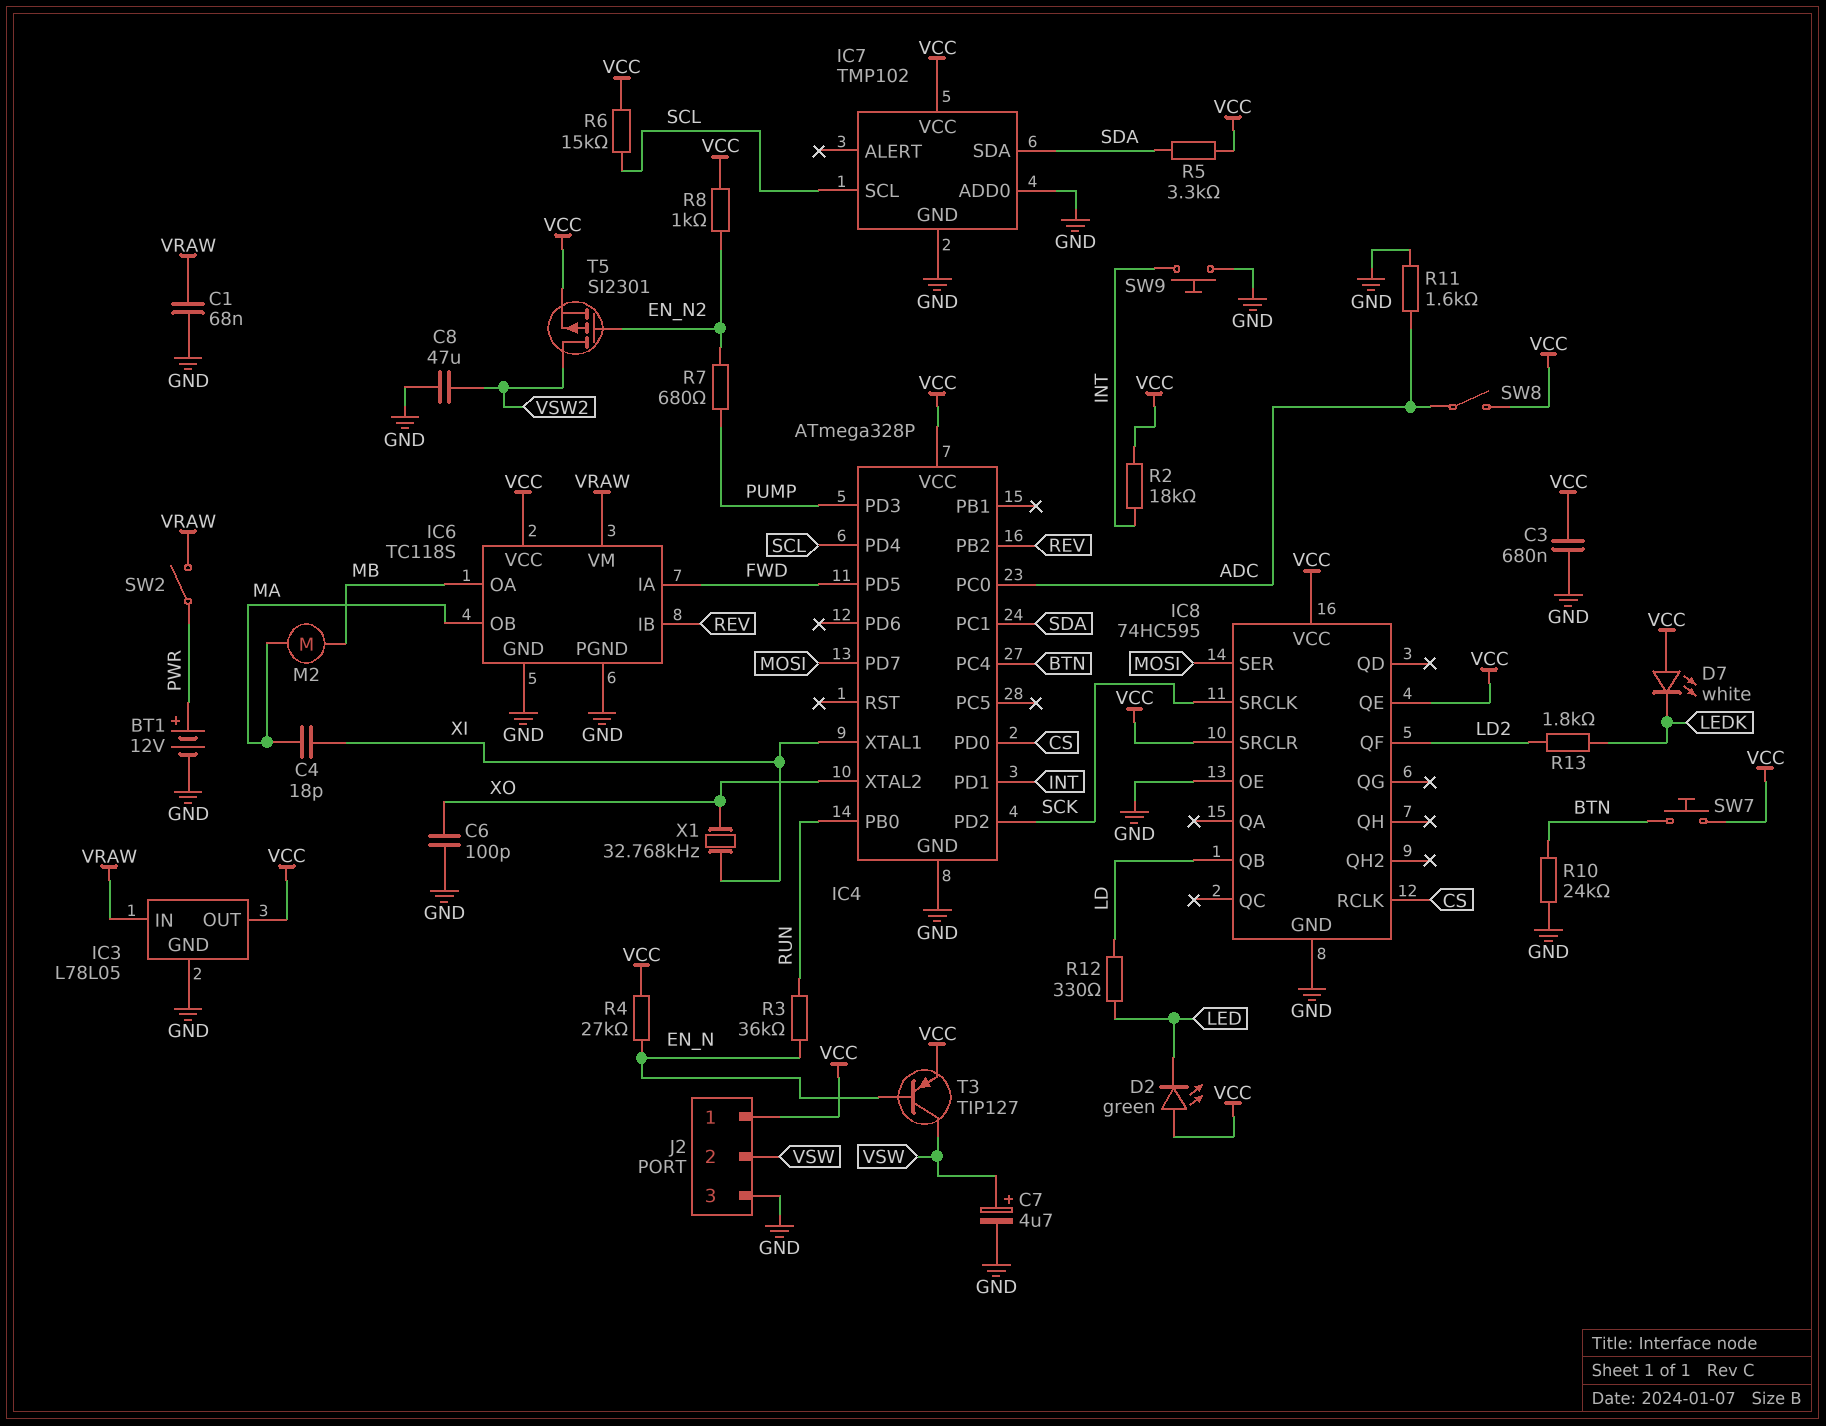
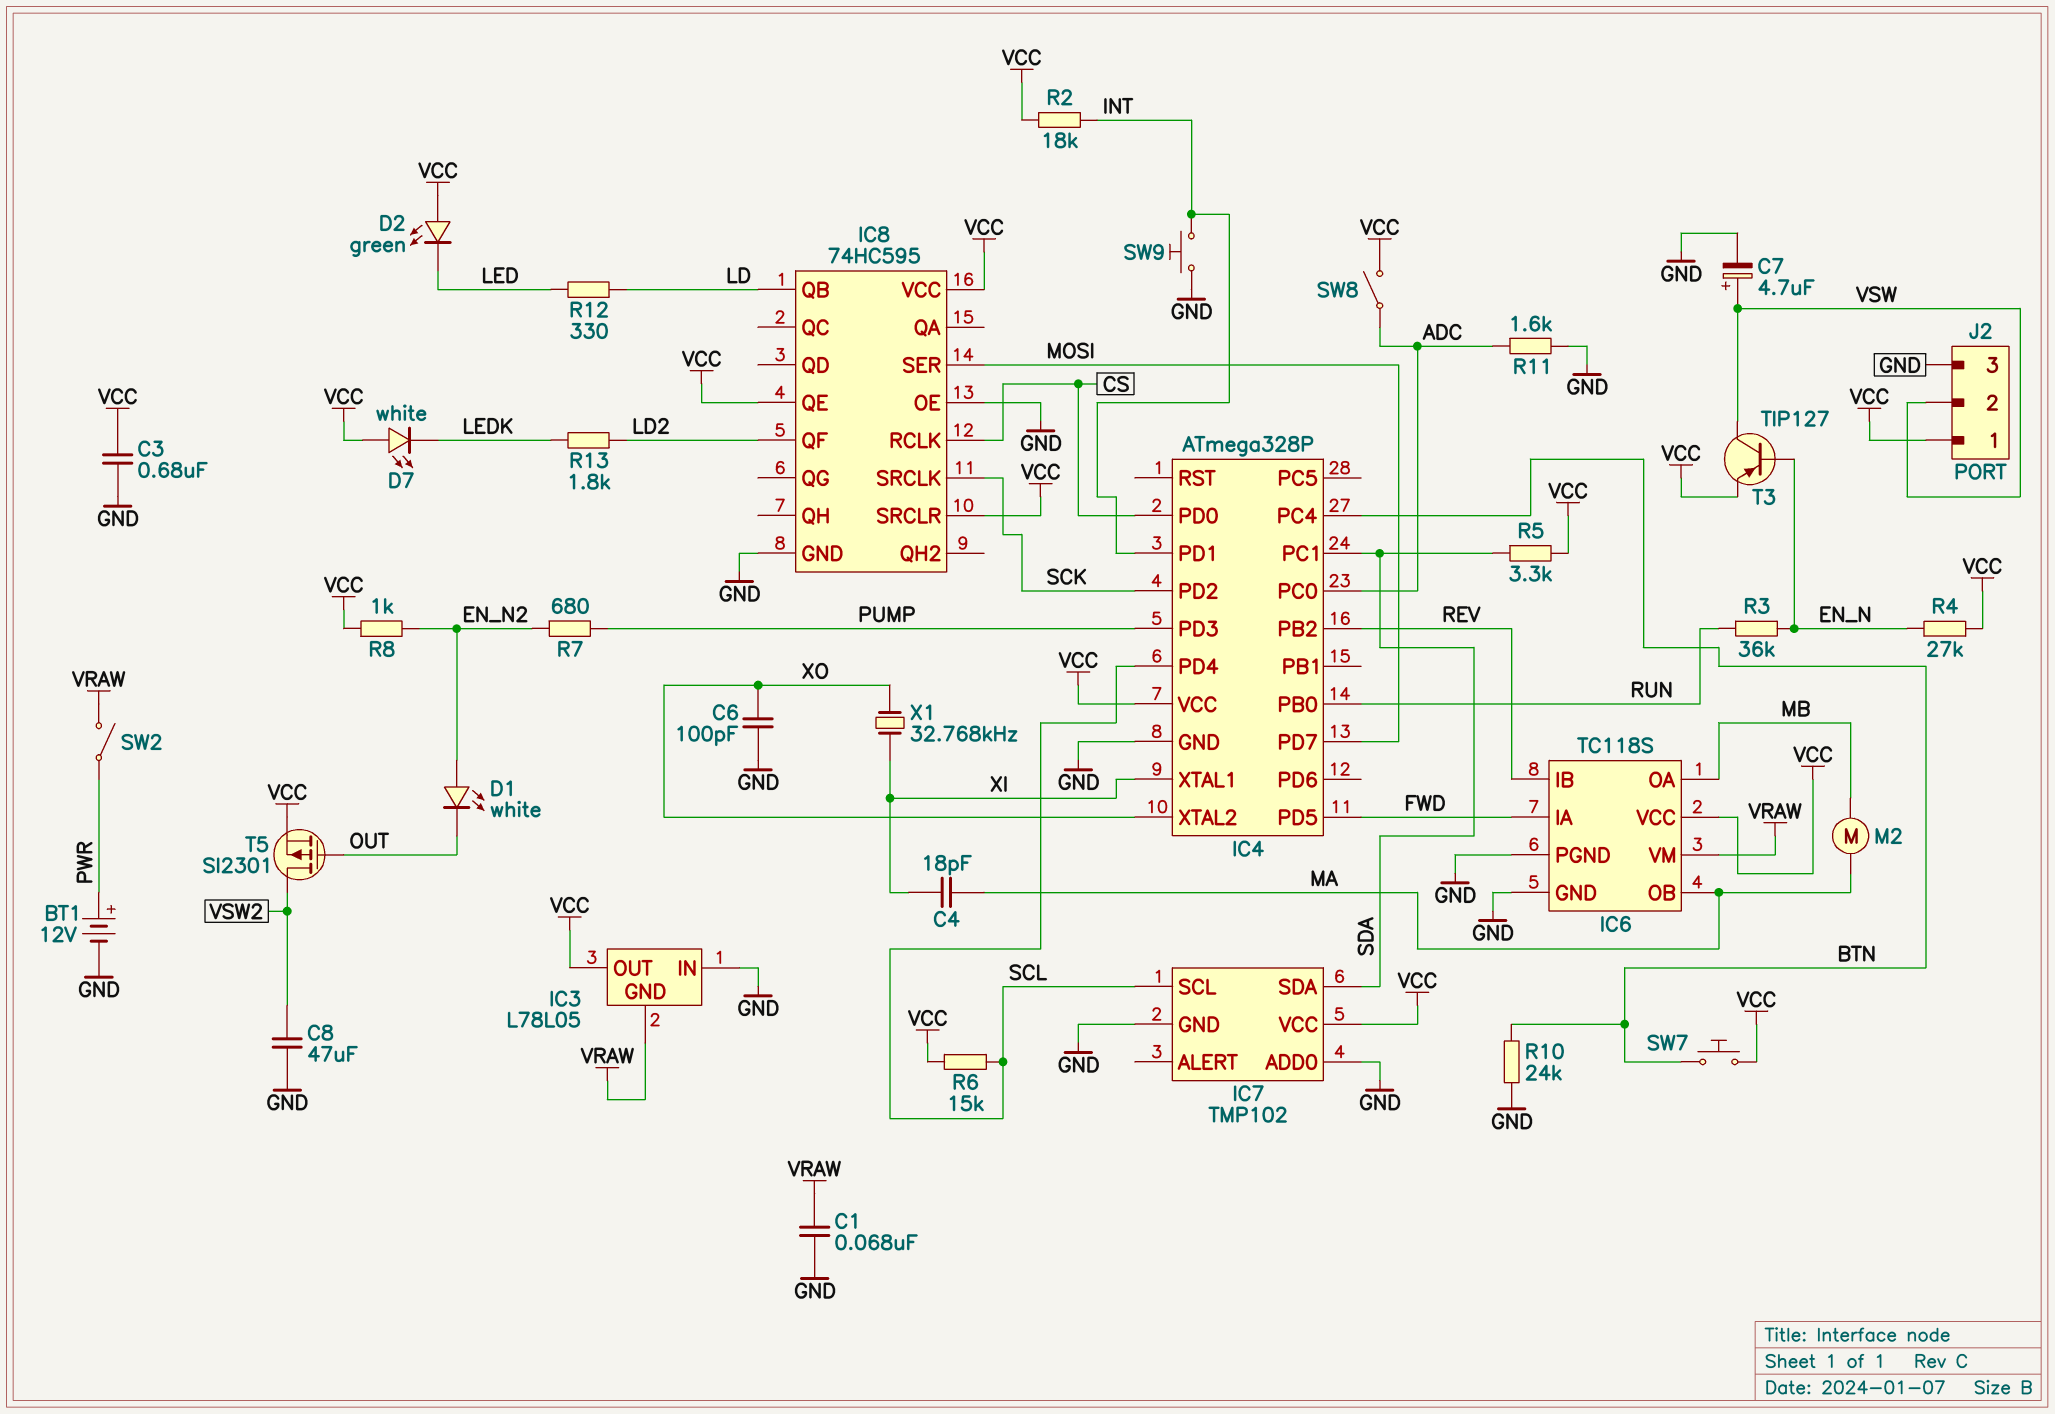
D1: none -> LED white (A EN_N2, K OUT)
IC3 pin GND: GND -> VRAW
IC3 pin IN: VRAW -> GND
T5: PMOS SI2301 (G EN_N2, D VSW2, S VCC) -> PMOS SI2301 (G OUT, D VSW2, S VCC)

